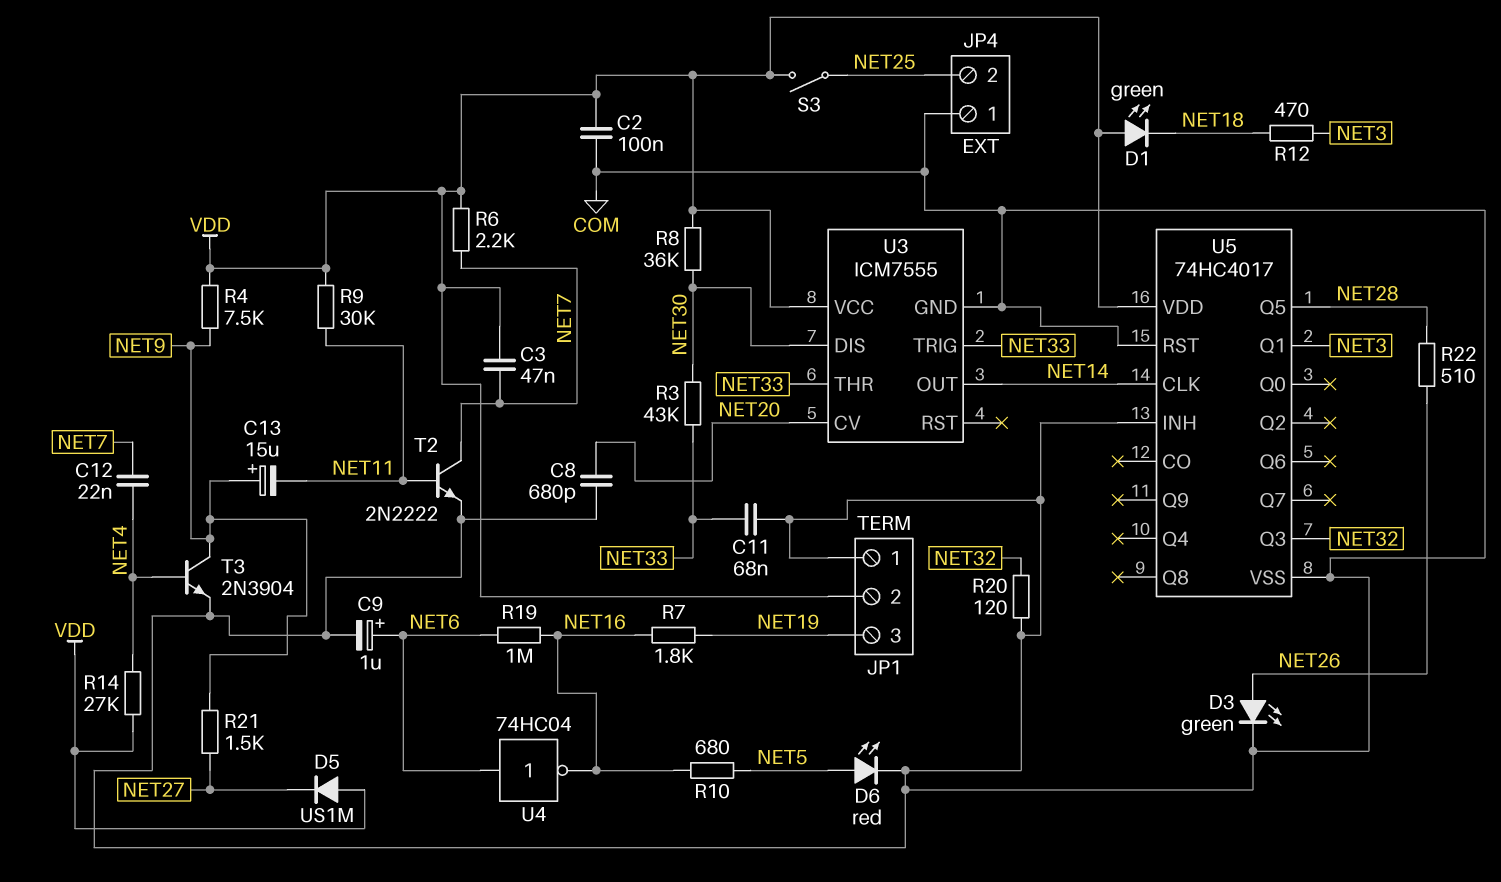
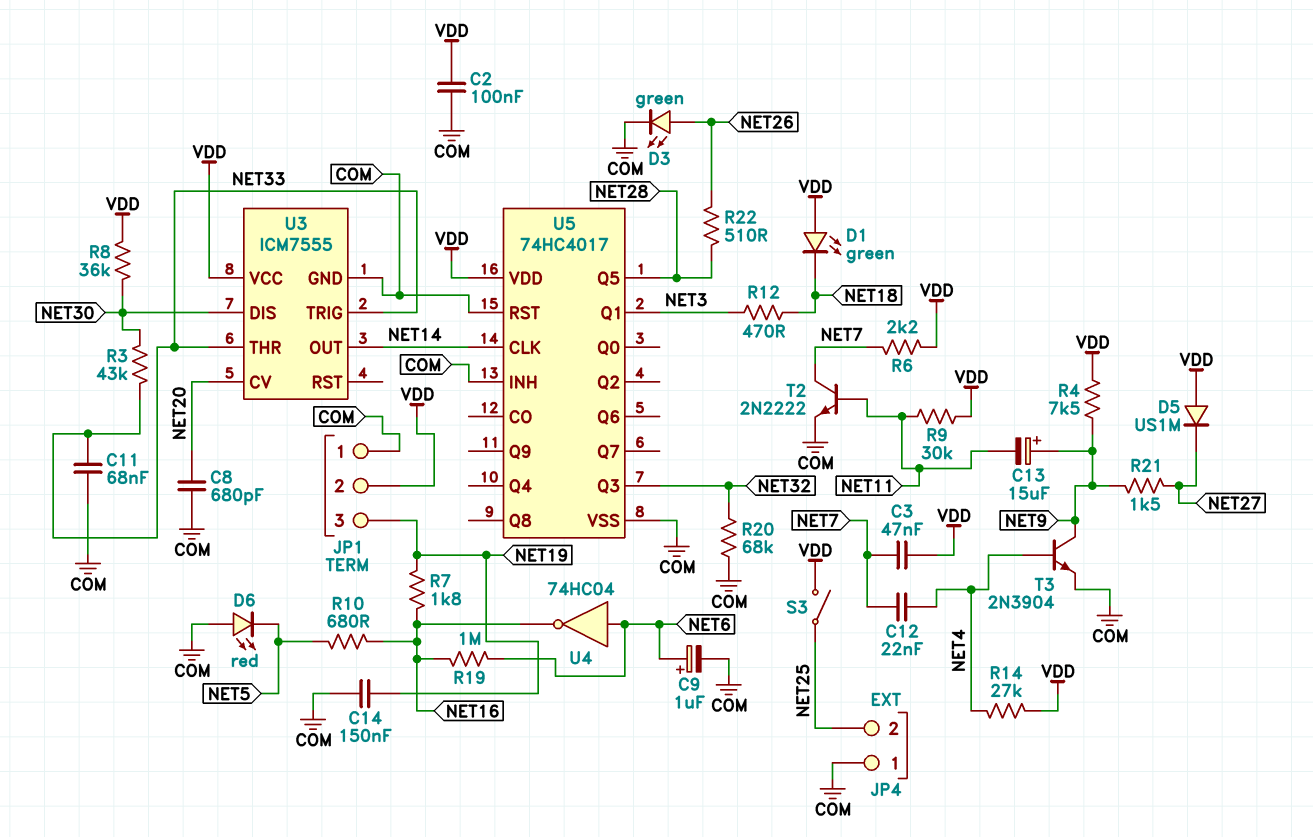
C14: none -> 150nF (COM, NET19)
D6: LED red (A NET5, K COM) -> LED red (A COM, K NET5)
R20: 120 (COM, NET32) -> 68k (COM, NET32)

